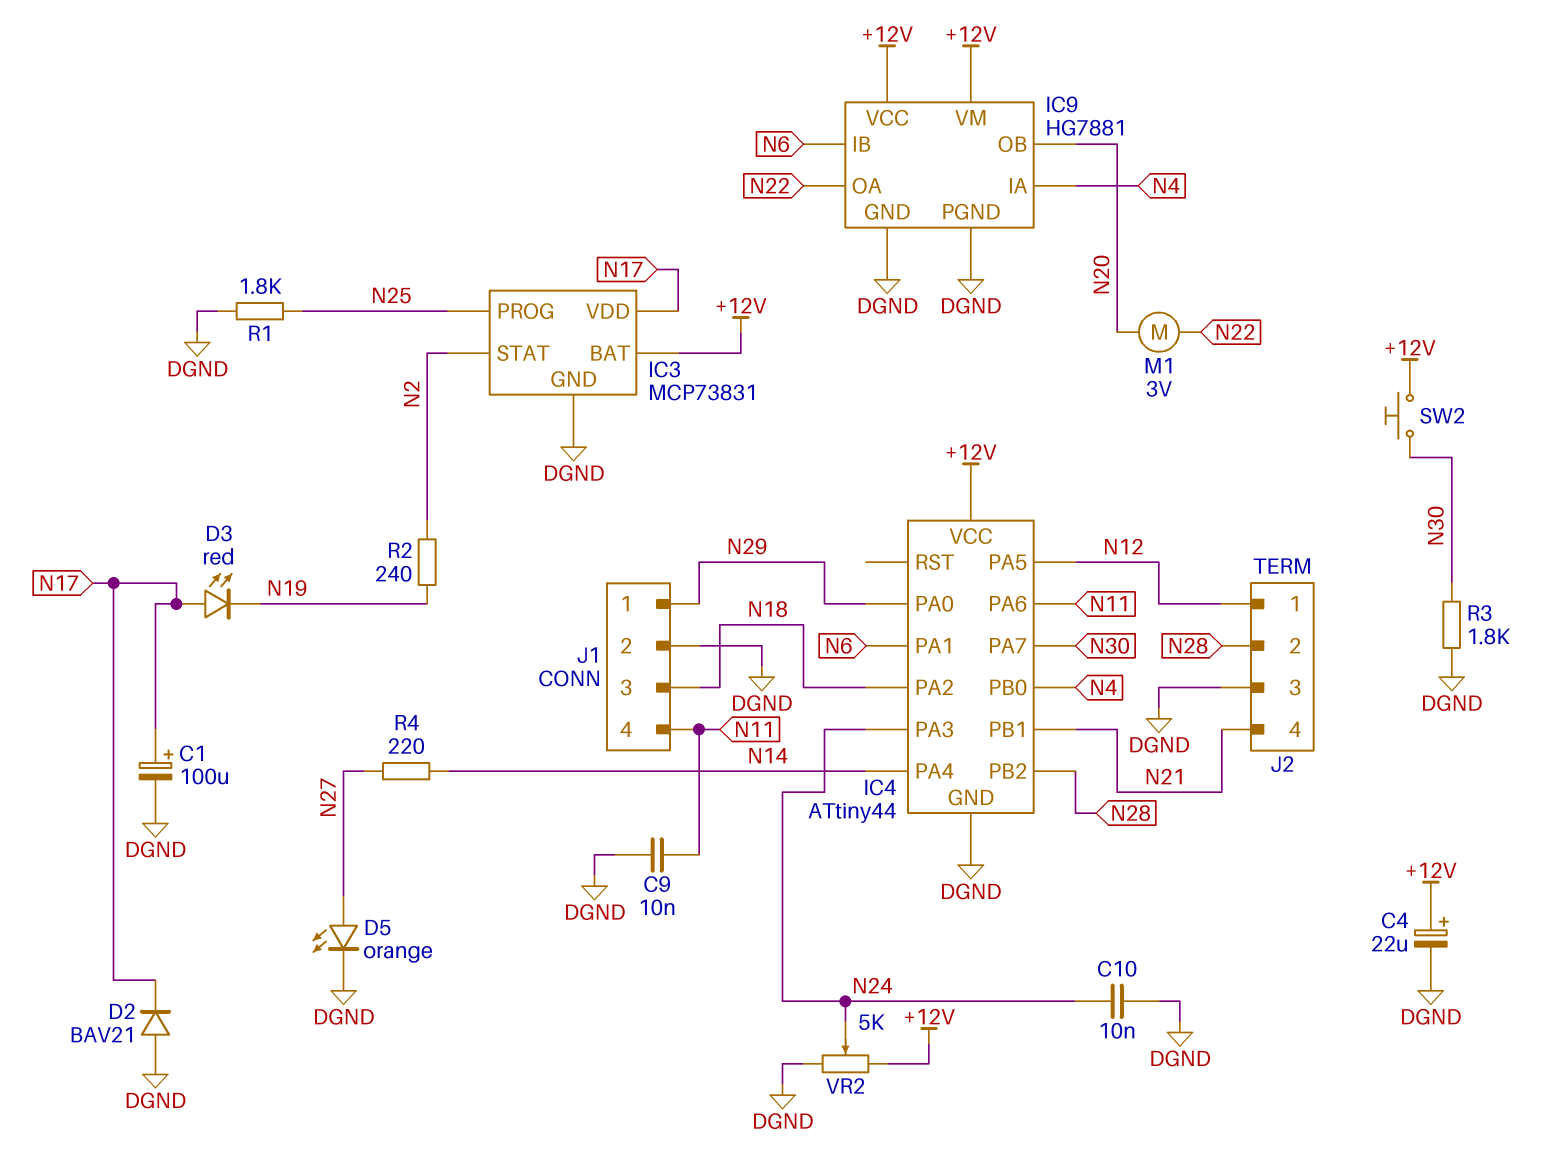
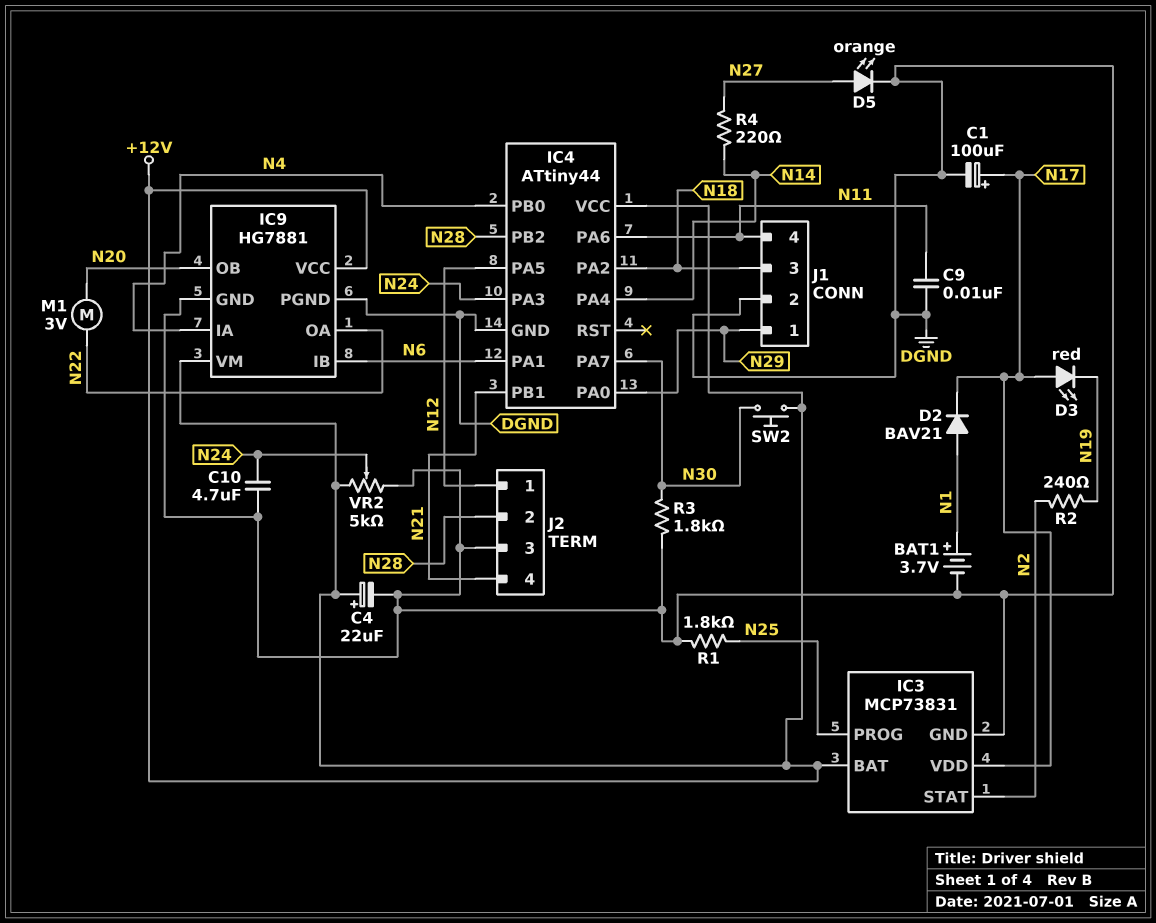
BAT1: none -> 3.7V (plus N1, minus DGND)
C10: 10nF (DGND, N24) -> 4.7uF (DGND, N24)
D2: diode BAV21 (A DGND, K N17) -> diode BAV21 (A N1, K N17)

